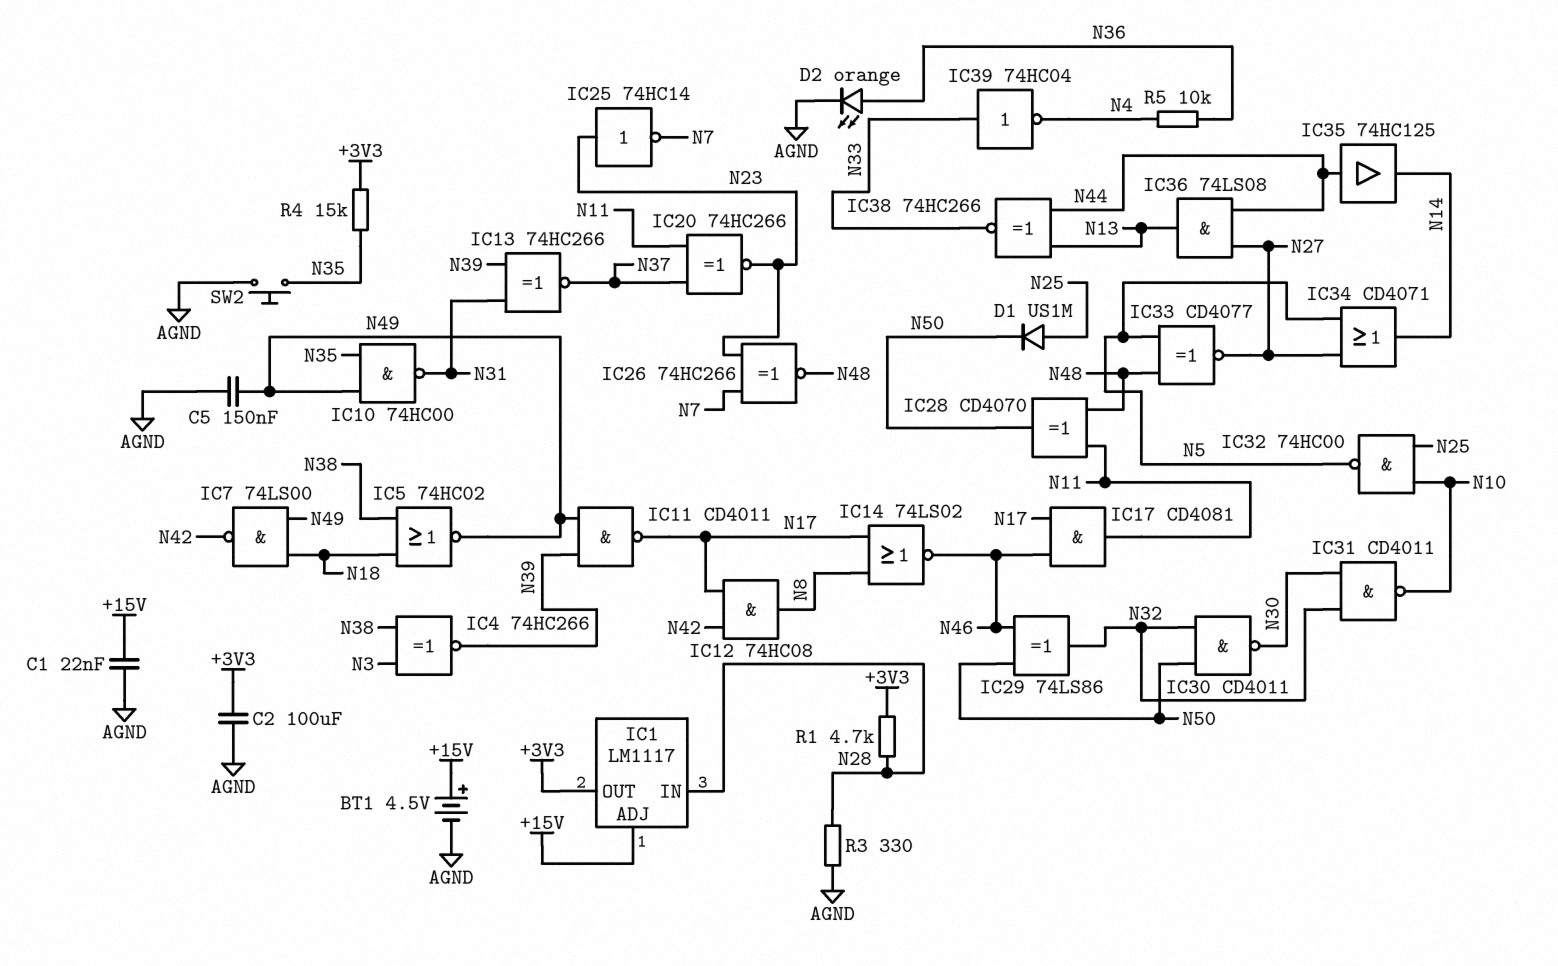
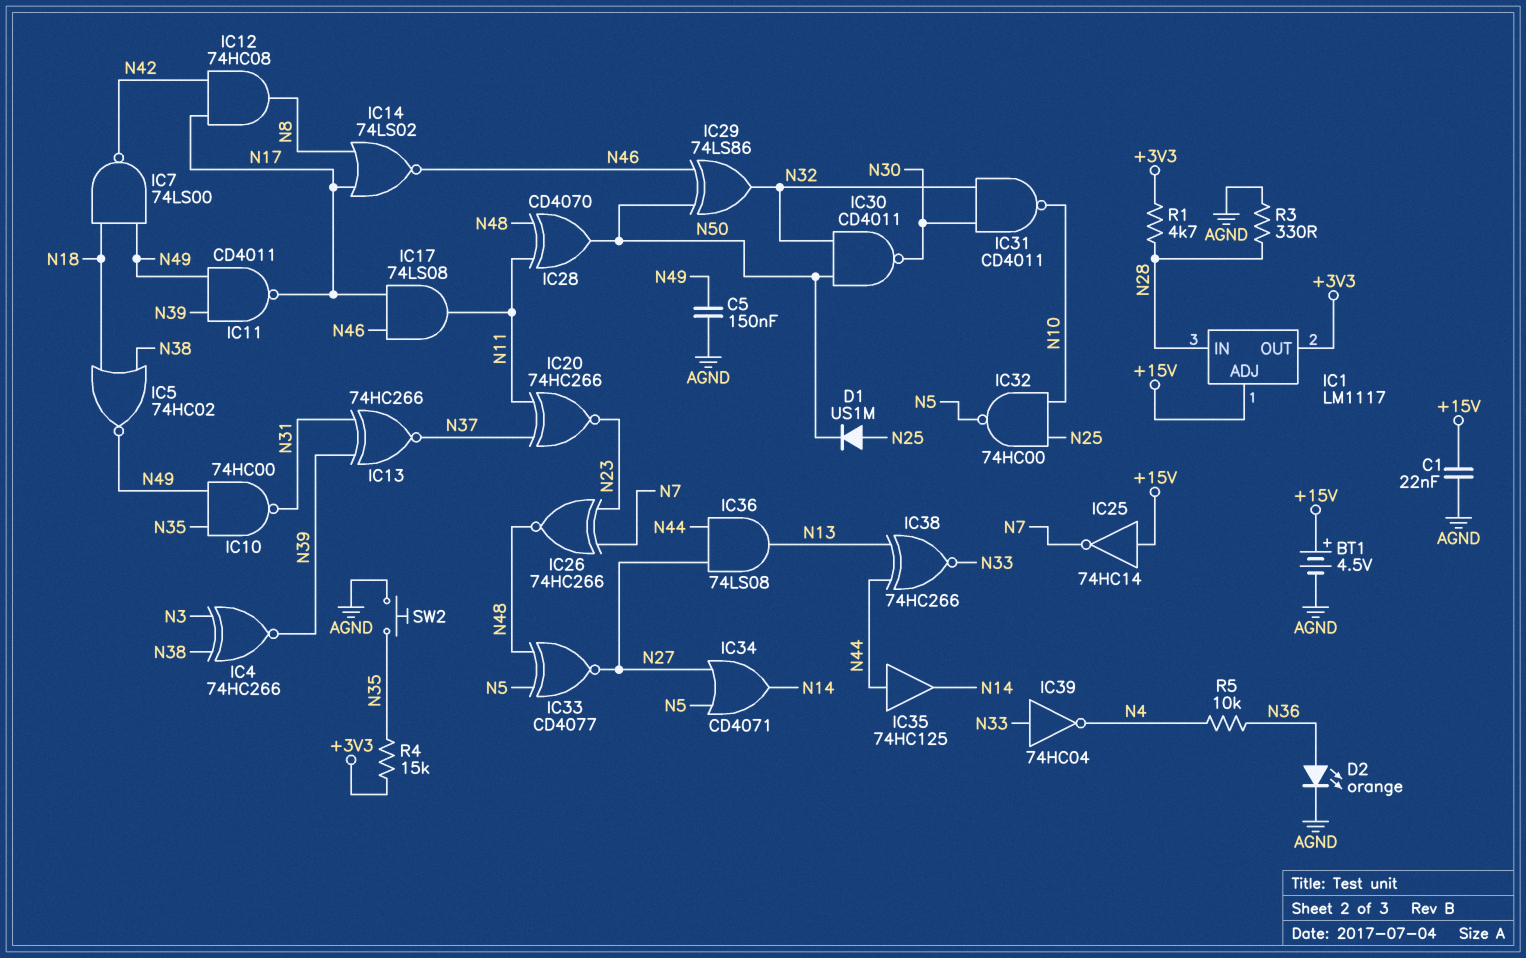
C2: 100uF (+3V3, AGND) -> none
IC17: AND CD4081 (in N17, in N46, out N11) -> AND 74LS08 (in N17, in N46, out N11)
IC25: NOT 74HC14 (in N23, out N7) -> NOT 74HC14 (in +15V, out N7)

